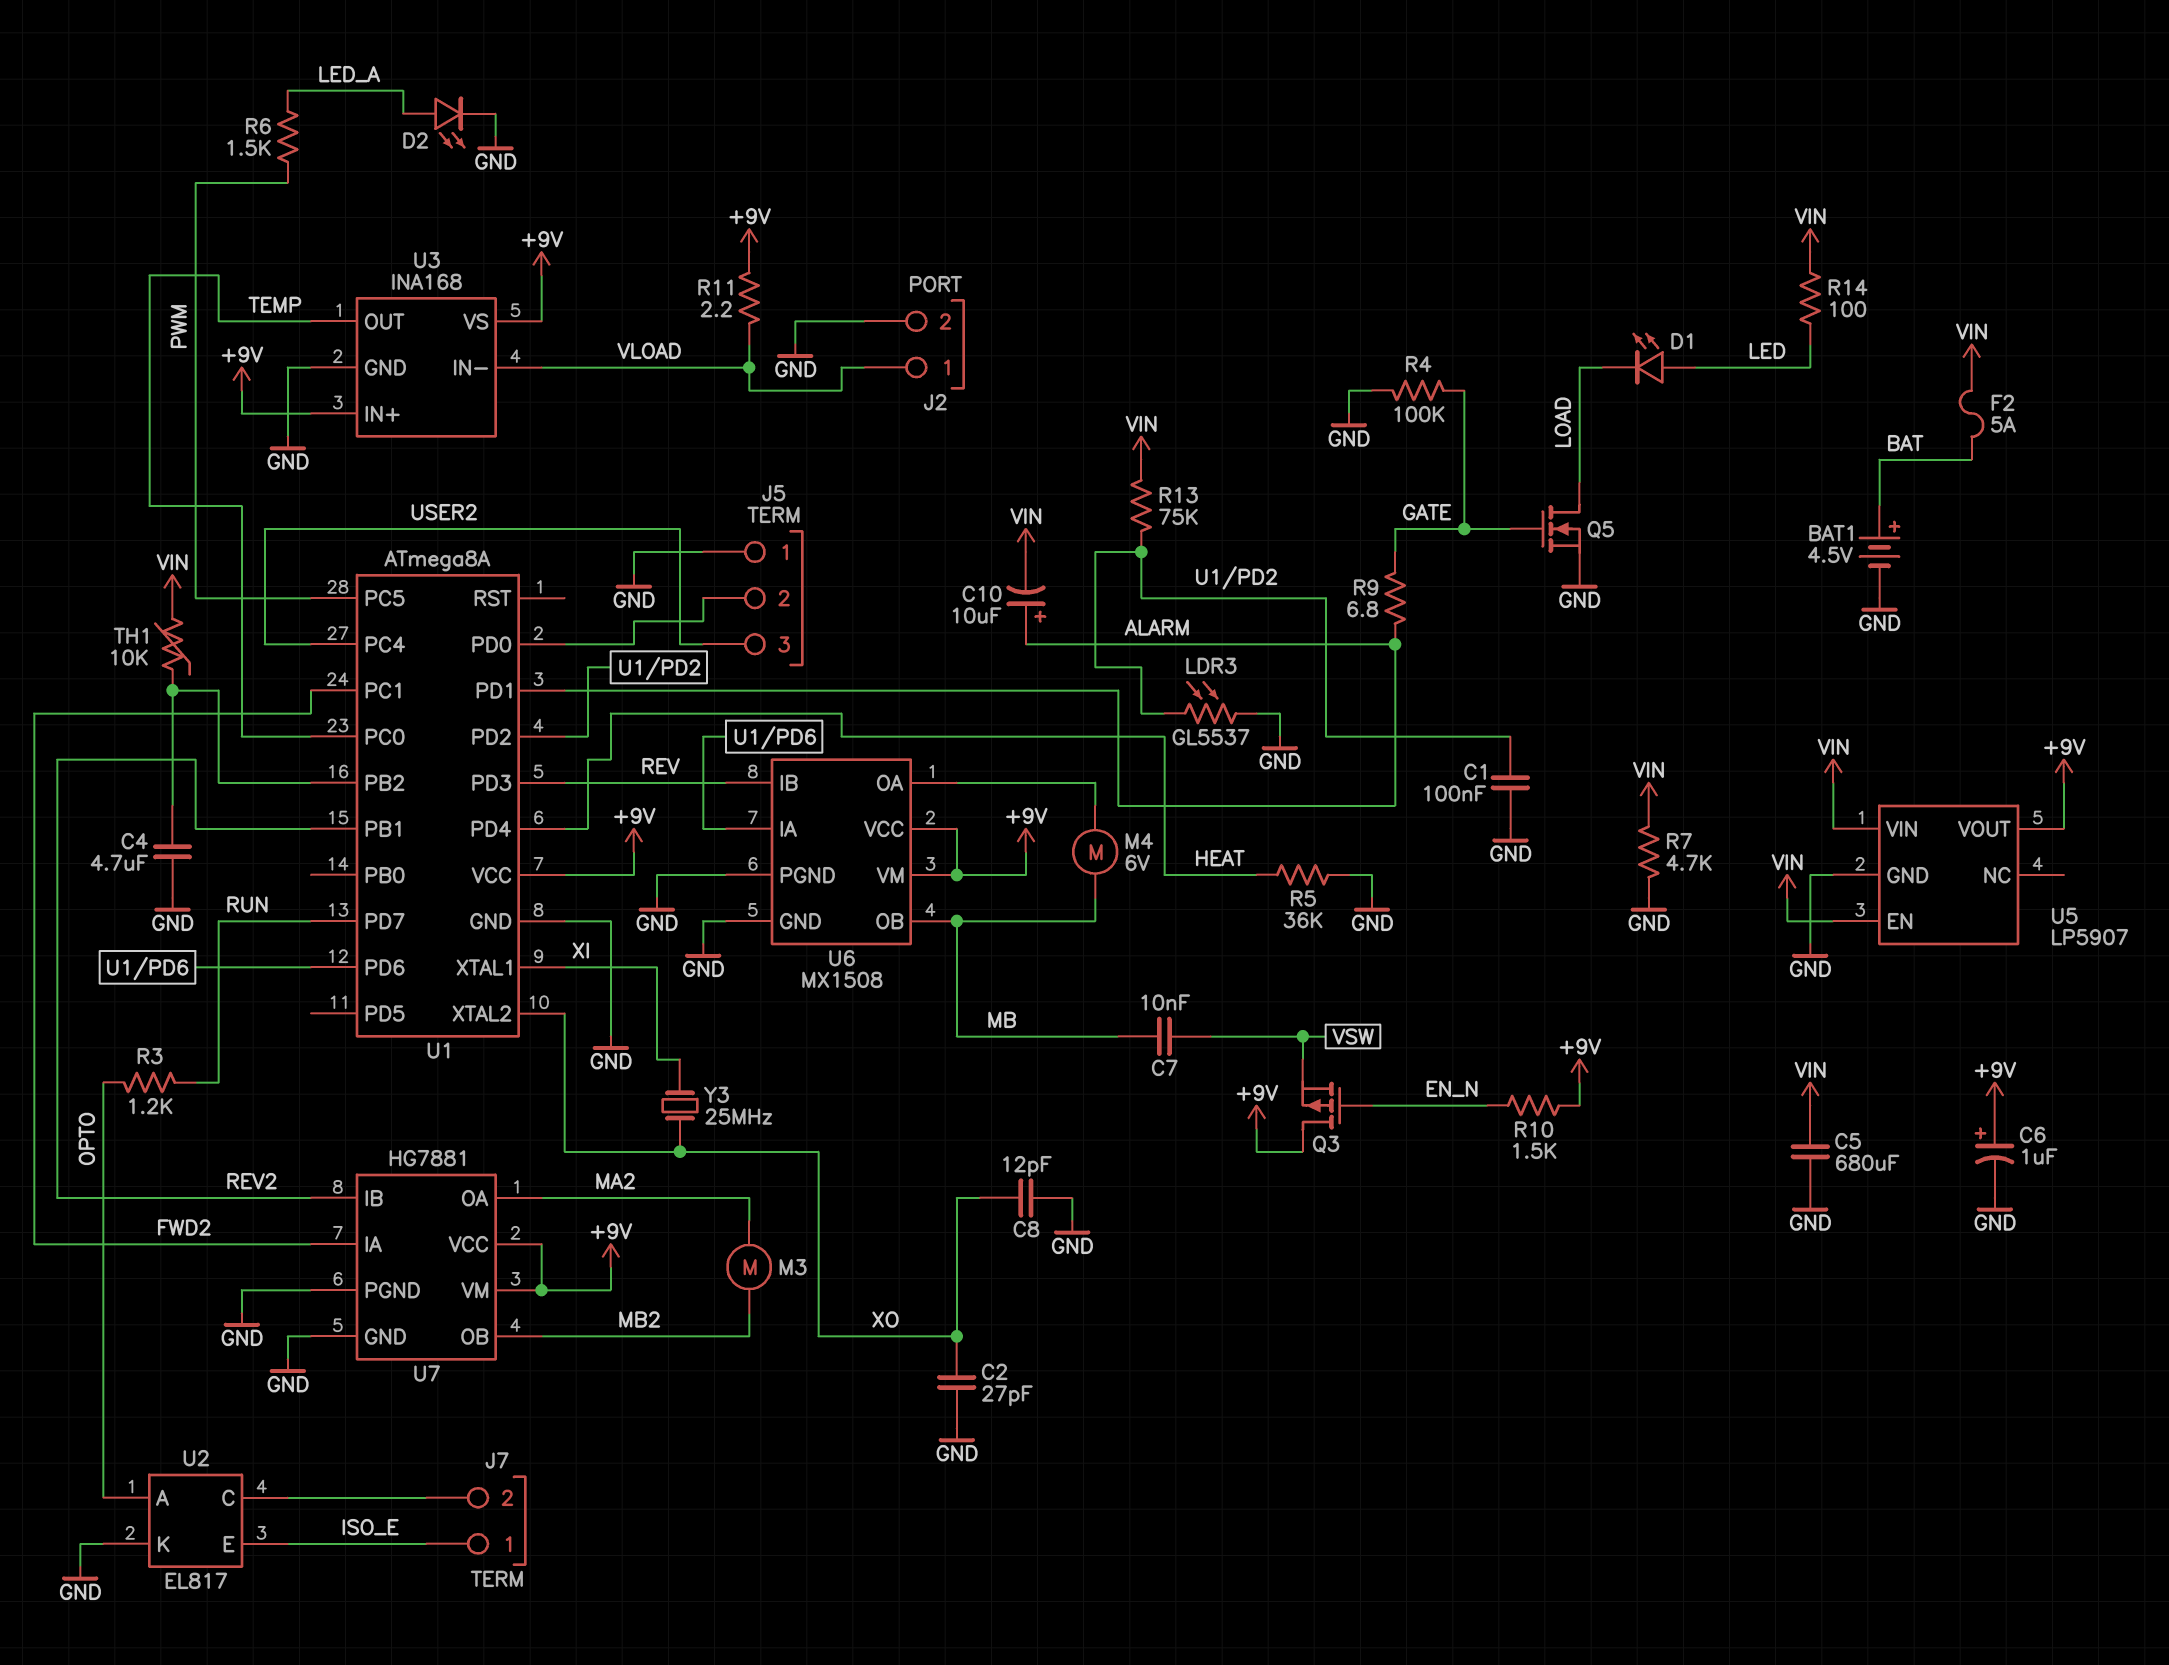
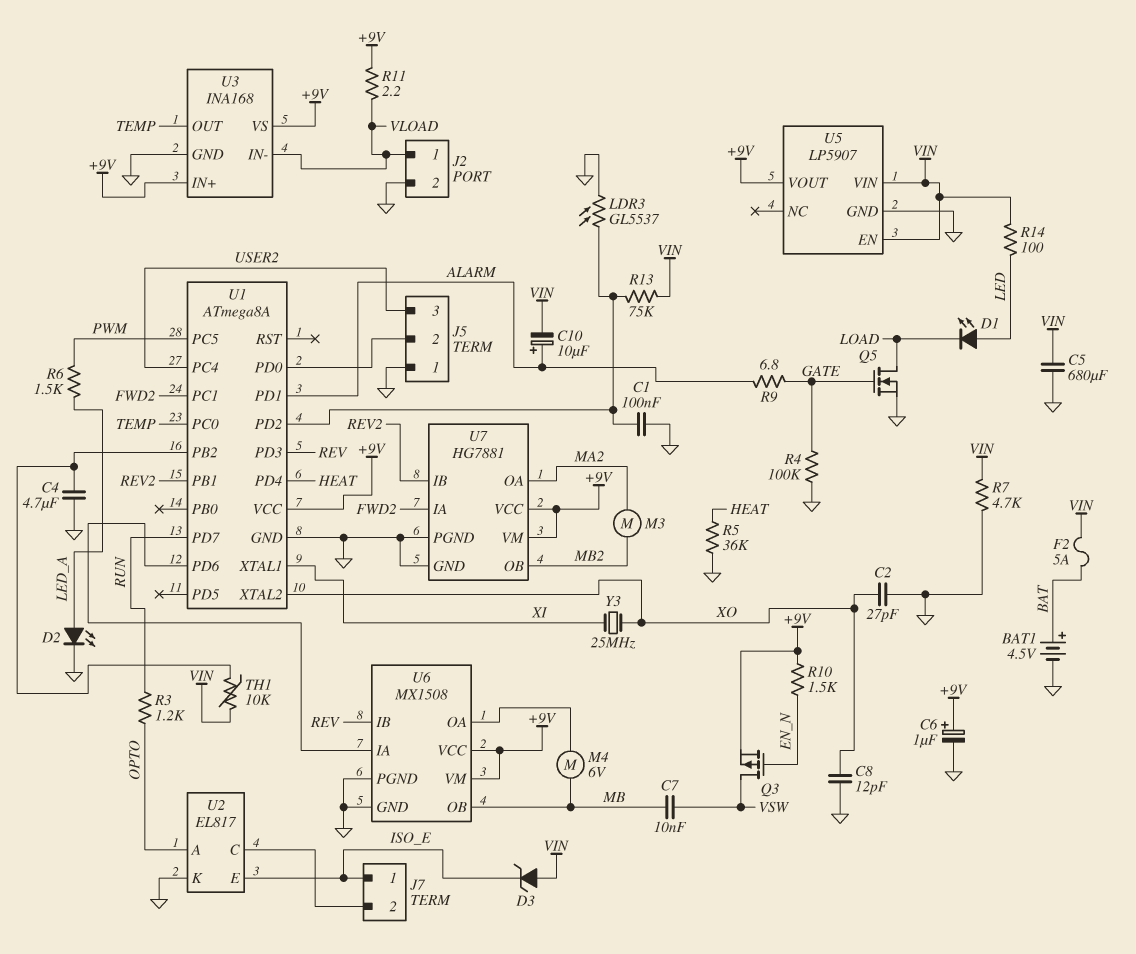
D3: none -> zener (A VIN, K ISO_E)
Q3: PMOS (G EN_N, D +9V, S VSW) -> PMOS (G EN_N, D VSW, S +9V)

